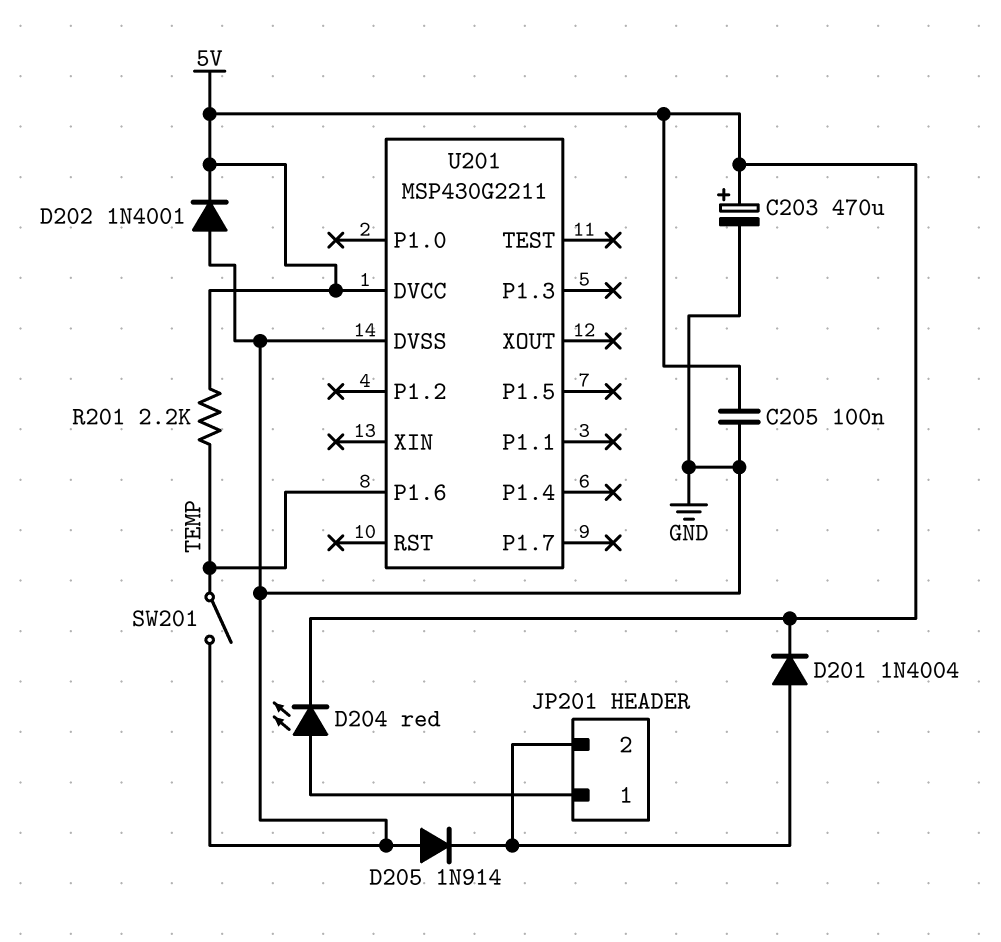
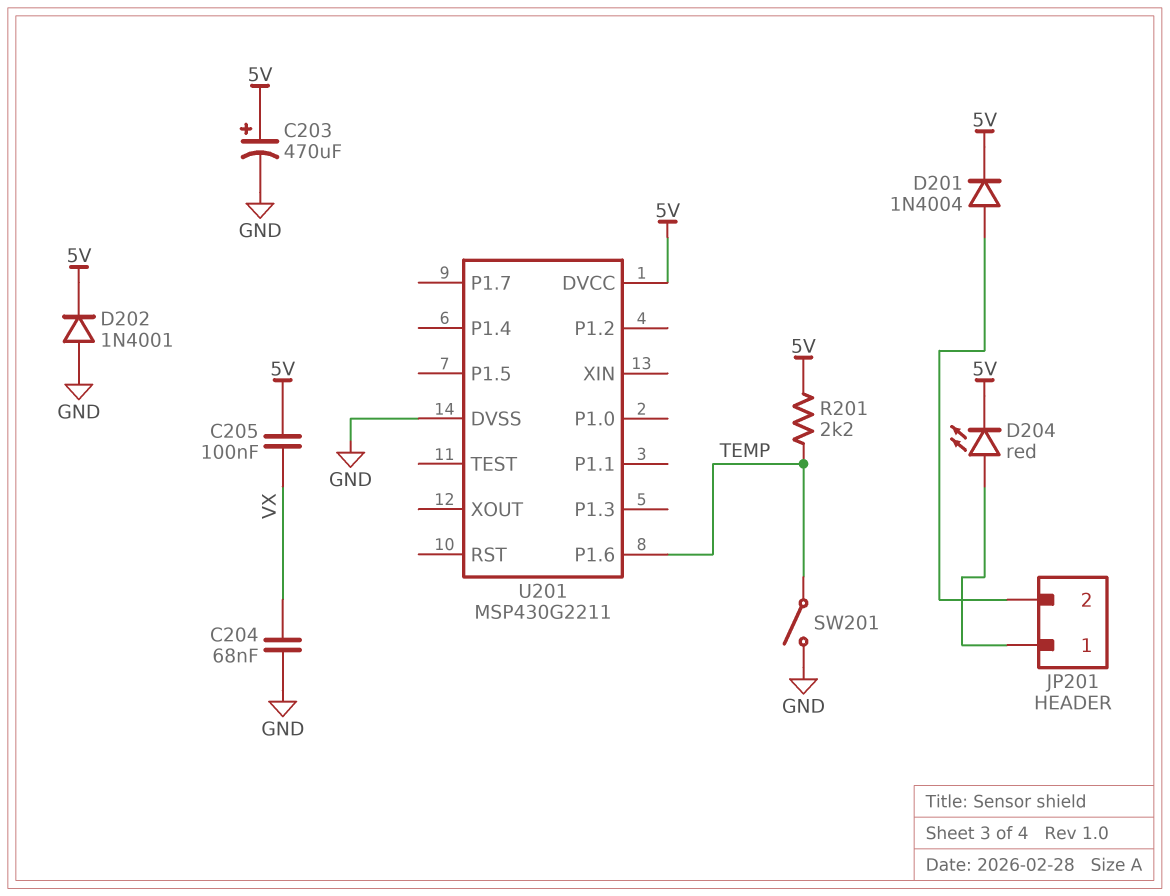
C204: none -> 68nF (GND, VX)
C205: 100nF (5V, GND) -> 100nF (5V, VX)
D205: diode 1N914 (A GND, K JP201/2) -> none

